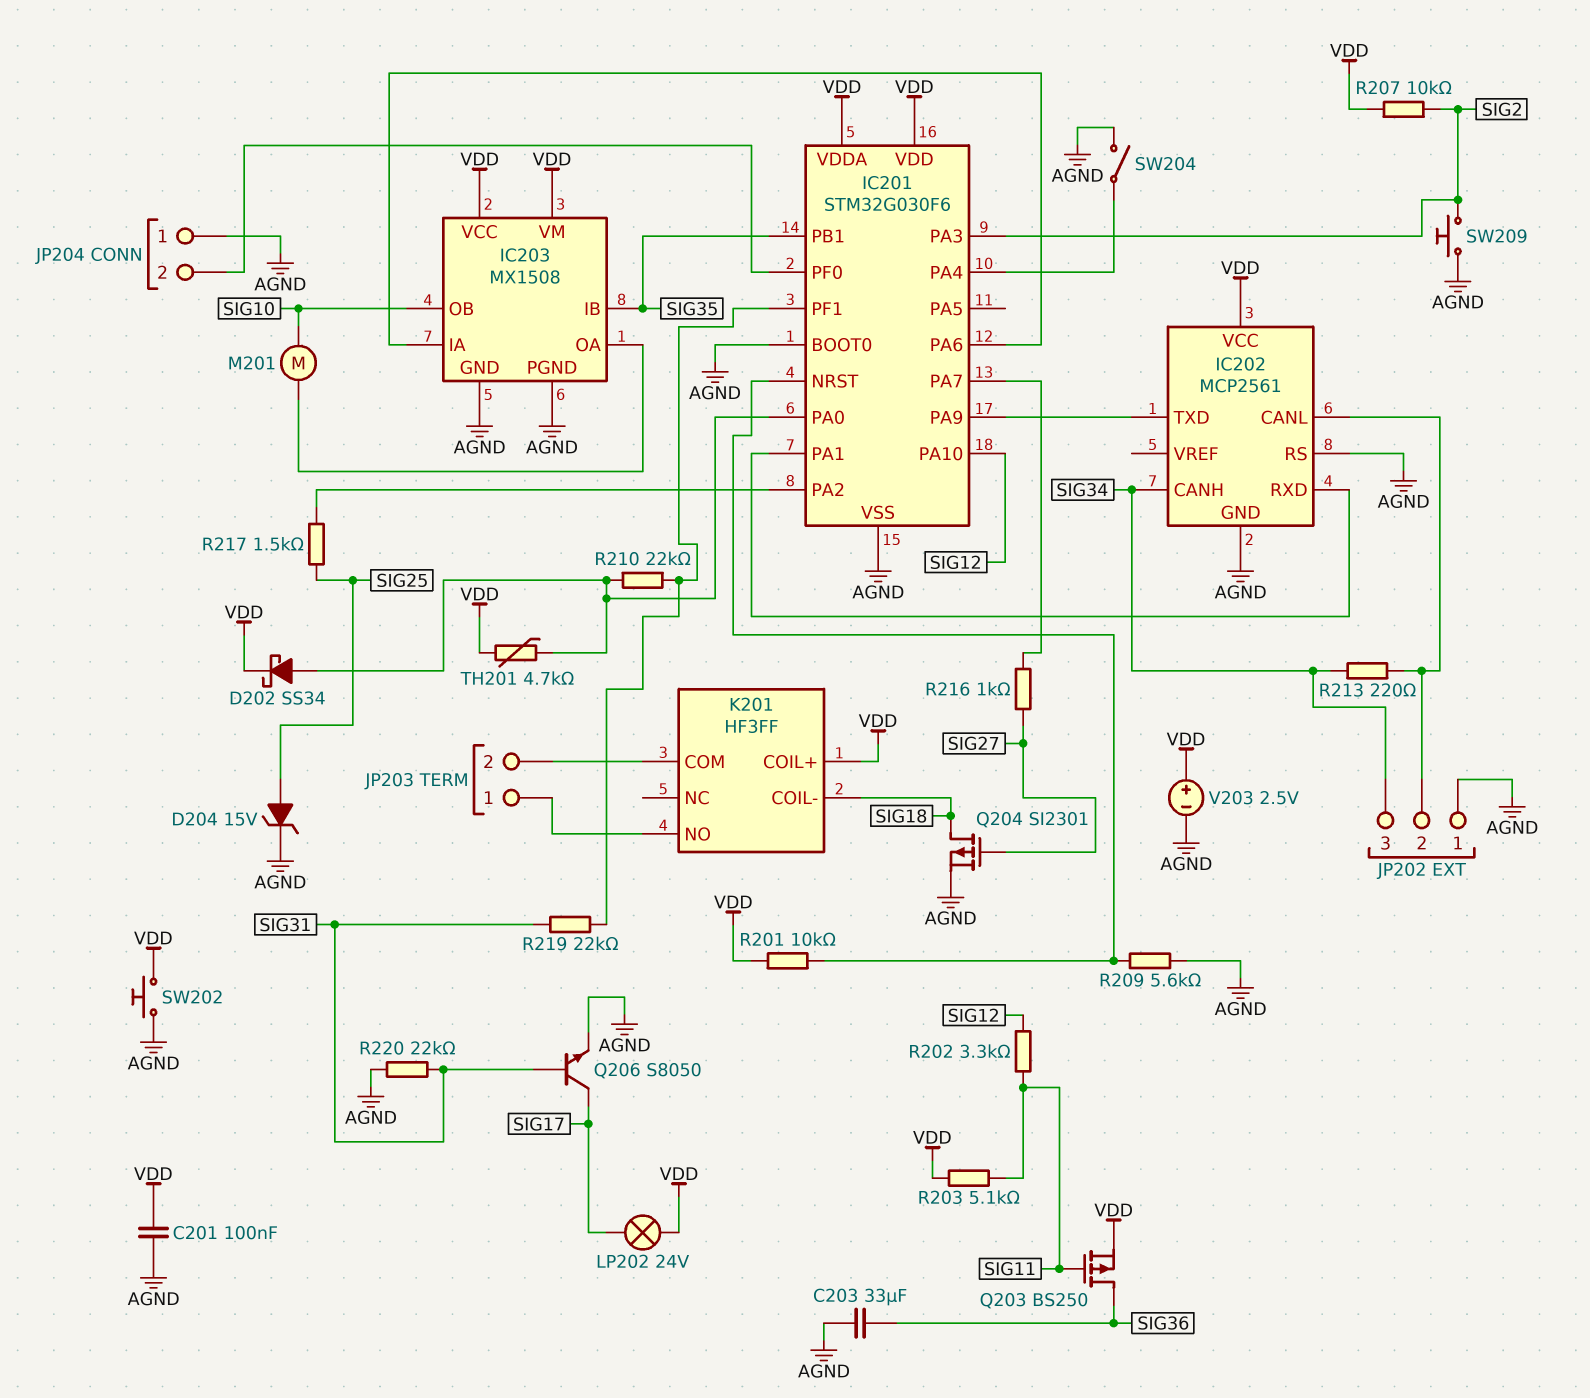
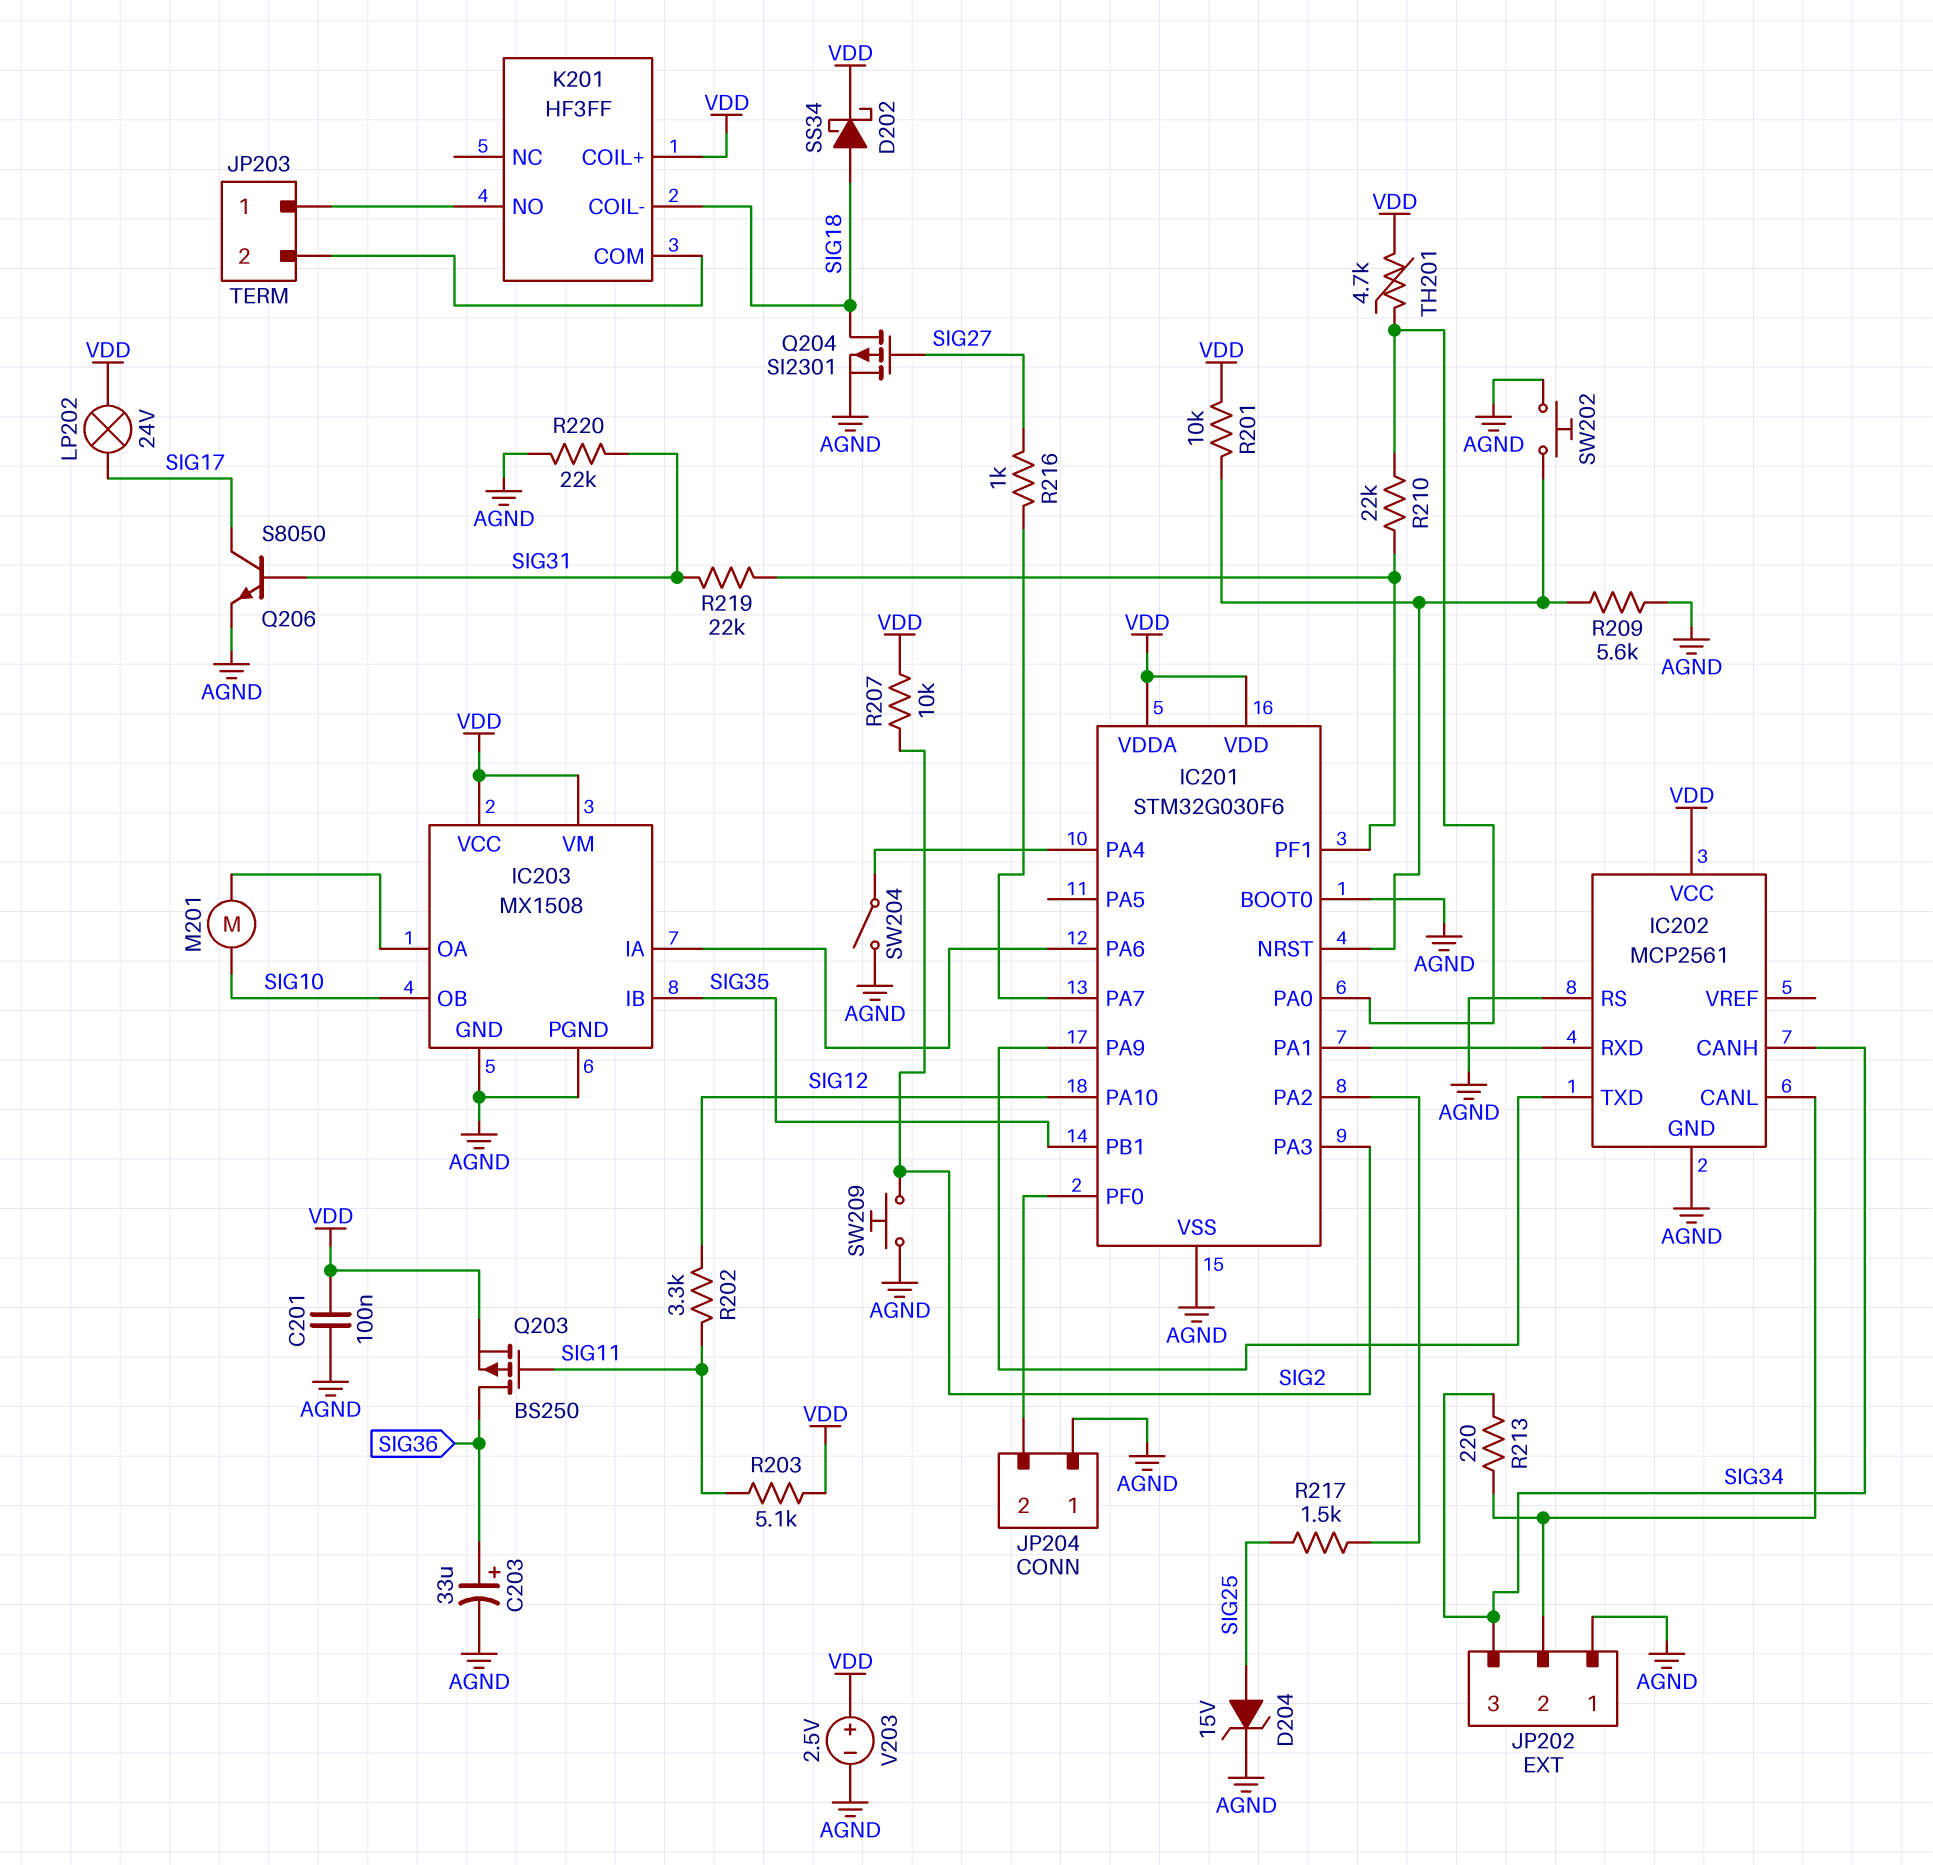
C203: 33uF (AGND, SIG36) -> 33uF (plus SIG36, minus AGND)
D202: schottky SS34 (A IC201/PA0, K VDD) -> schottky SS34 (A SIG18, K VDD)
SW202: button (AGND, VDD) -> button (AGND, IC201/NRST)

